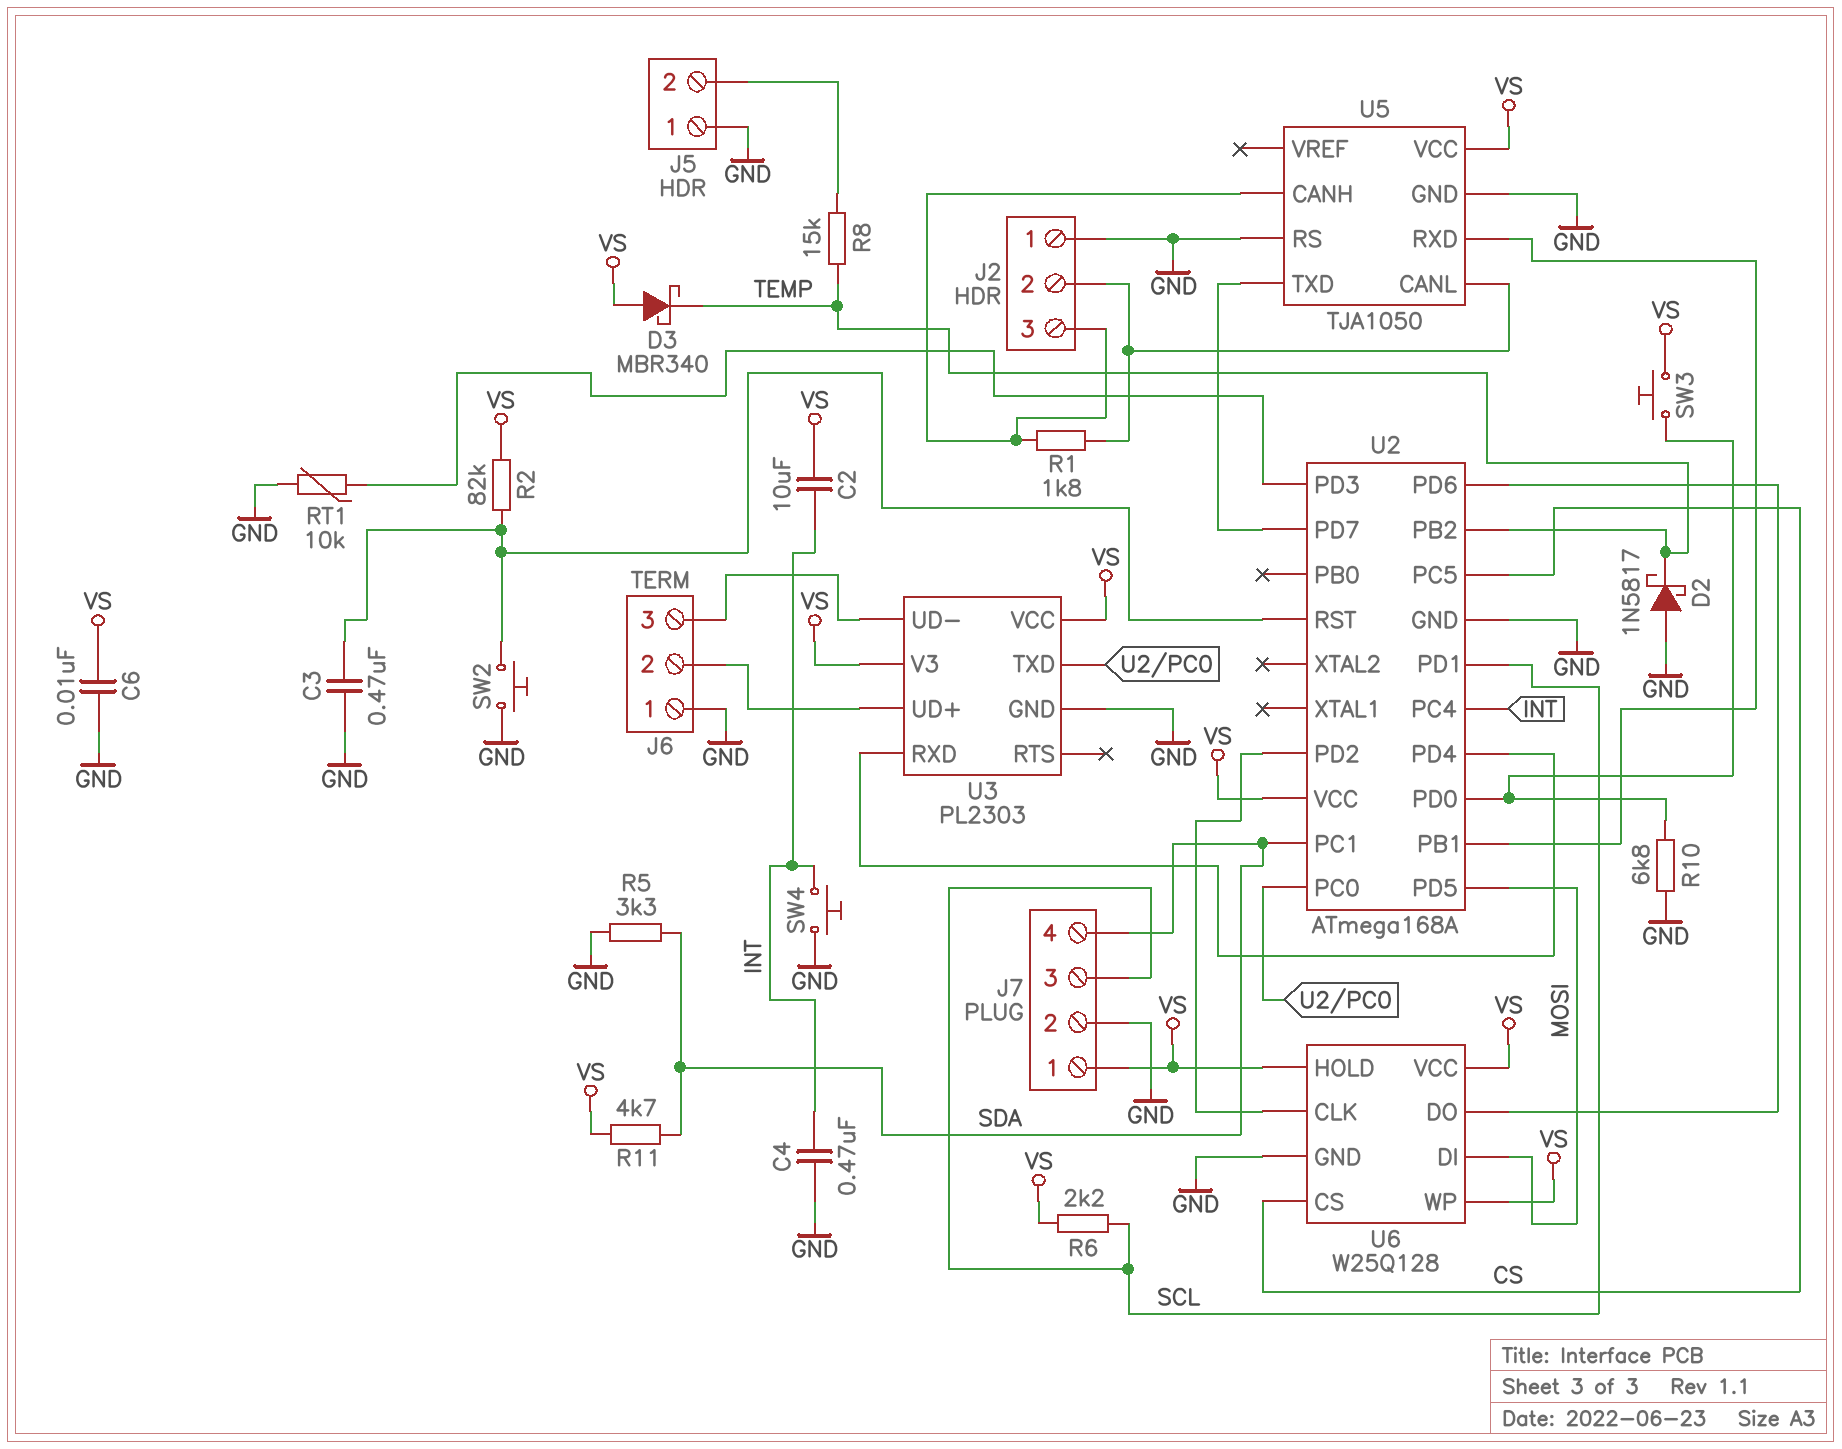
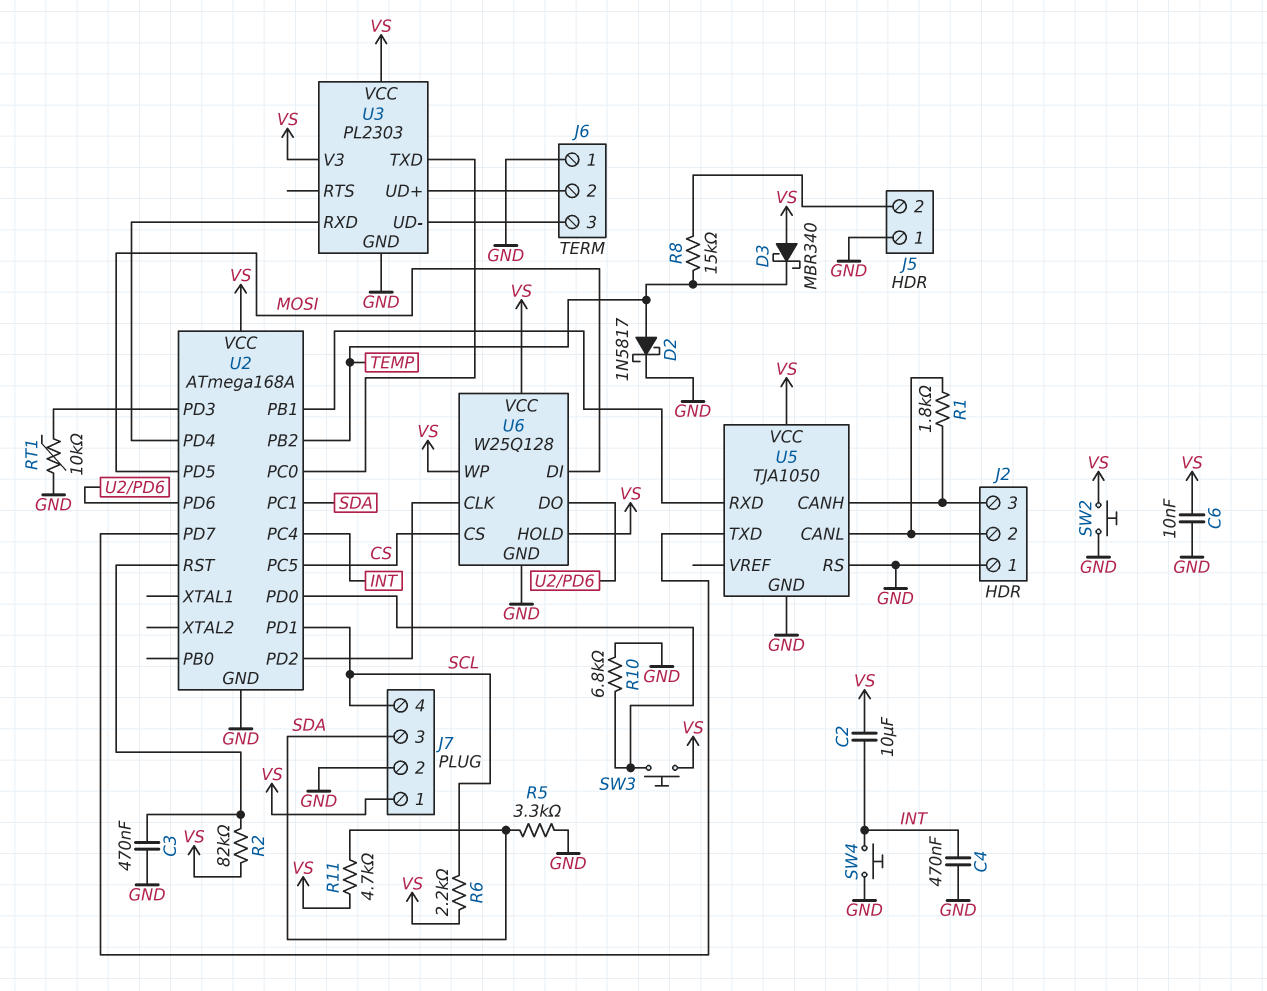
D2: schottky 1N5817 (A GND, K TEMP) -> schottky 1N5817 (A TEMP, K GND)
J7 pin 3: SCL -> SDA
J7 pin 4: SDA -> SCL
SW2: button (GND, U2/RST) -> button (GND, VS)

